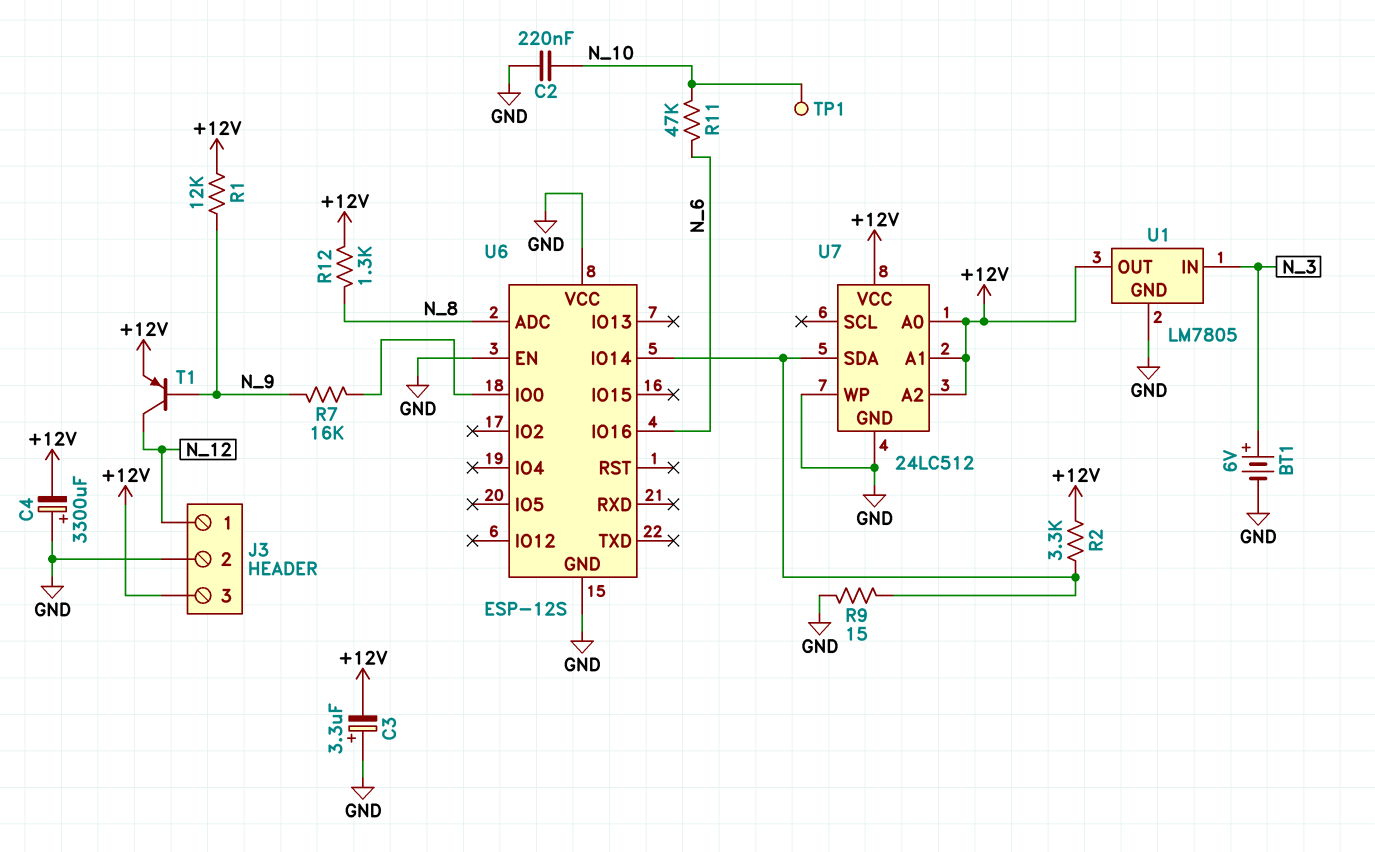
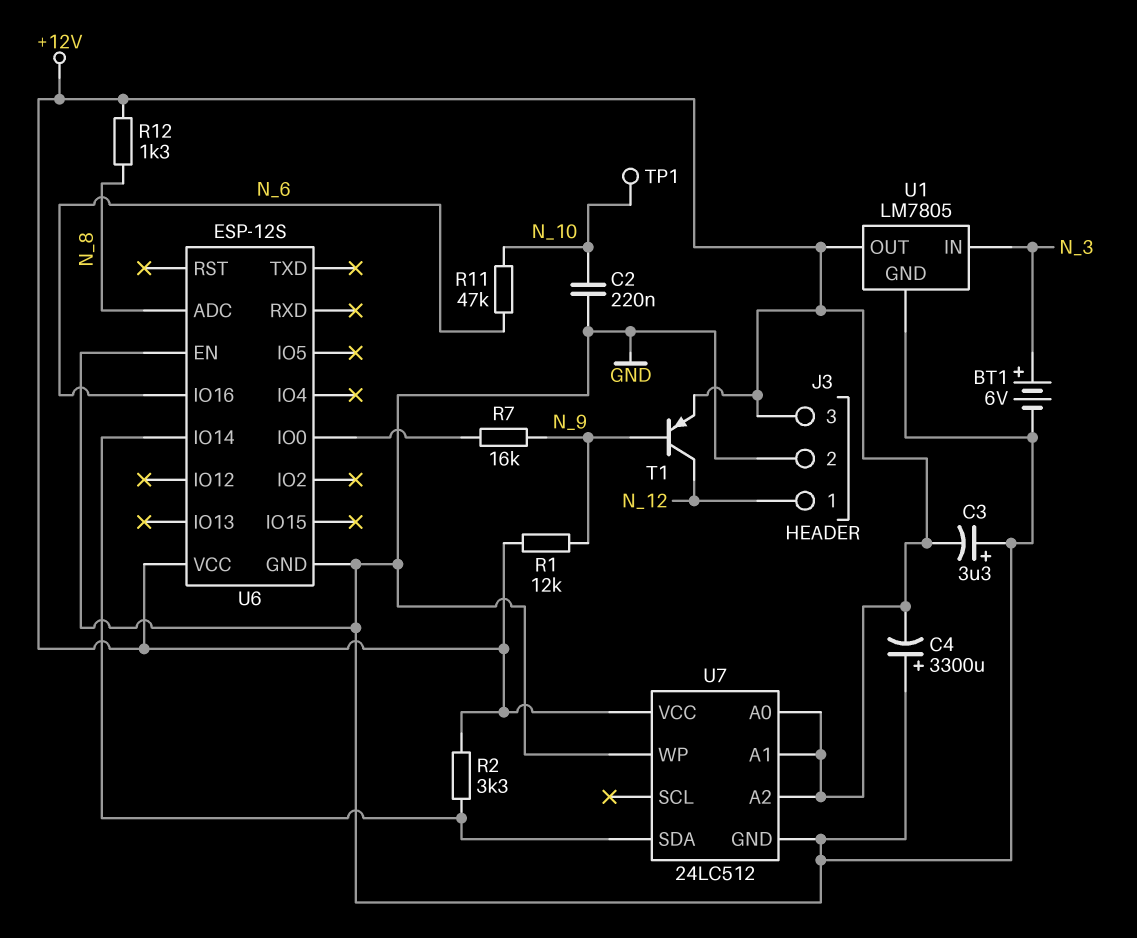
R9: 15 (GND, U6/IO14) -> none
U6 pin VCC: GND -> +12V

